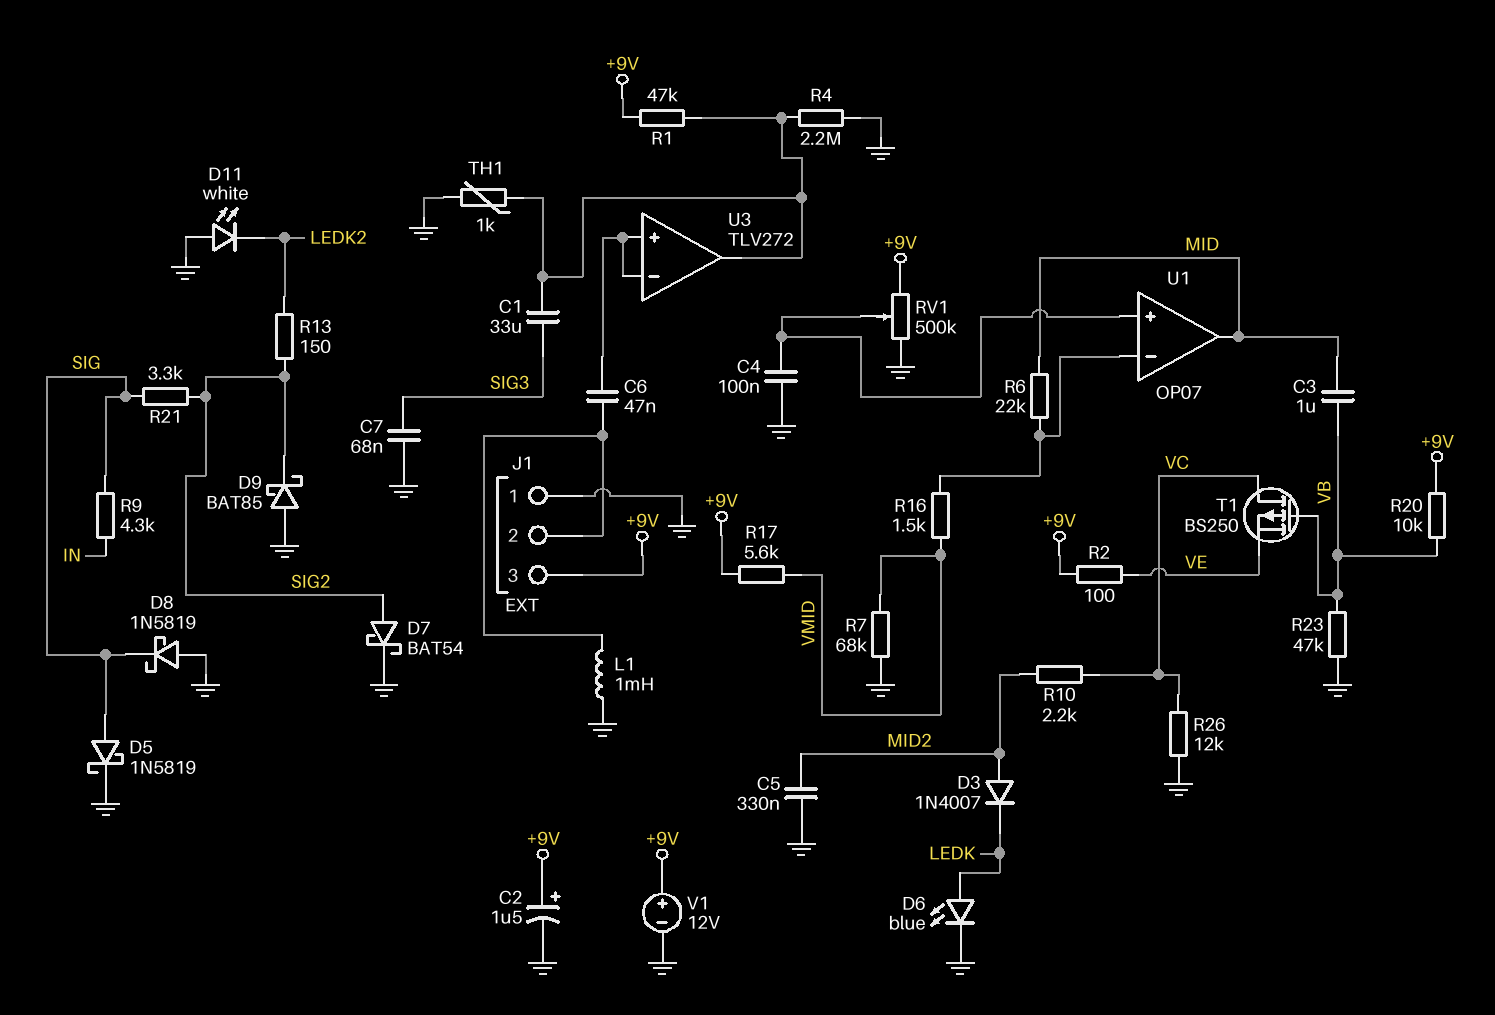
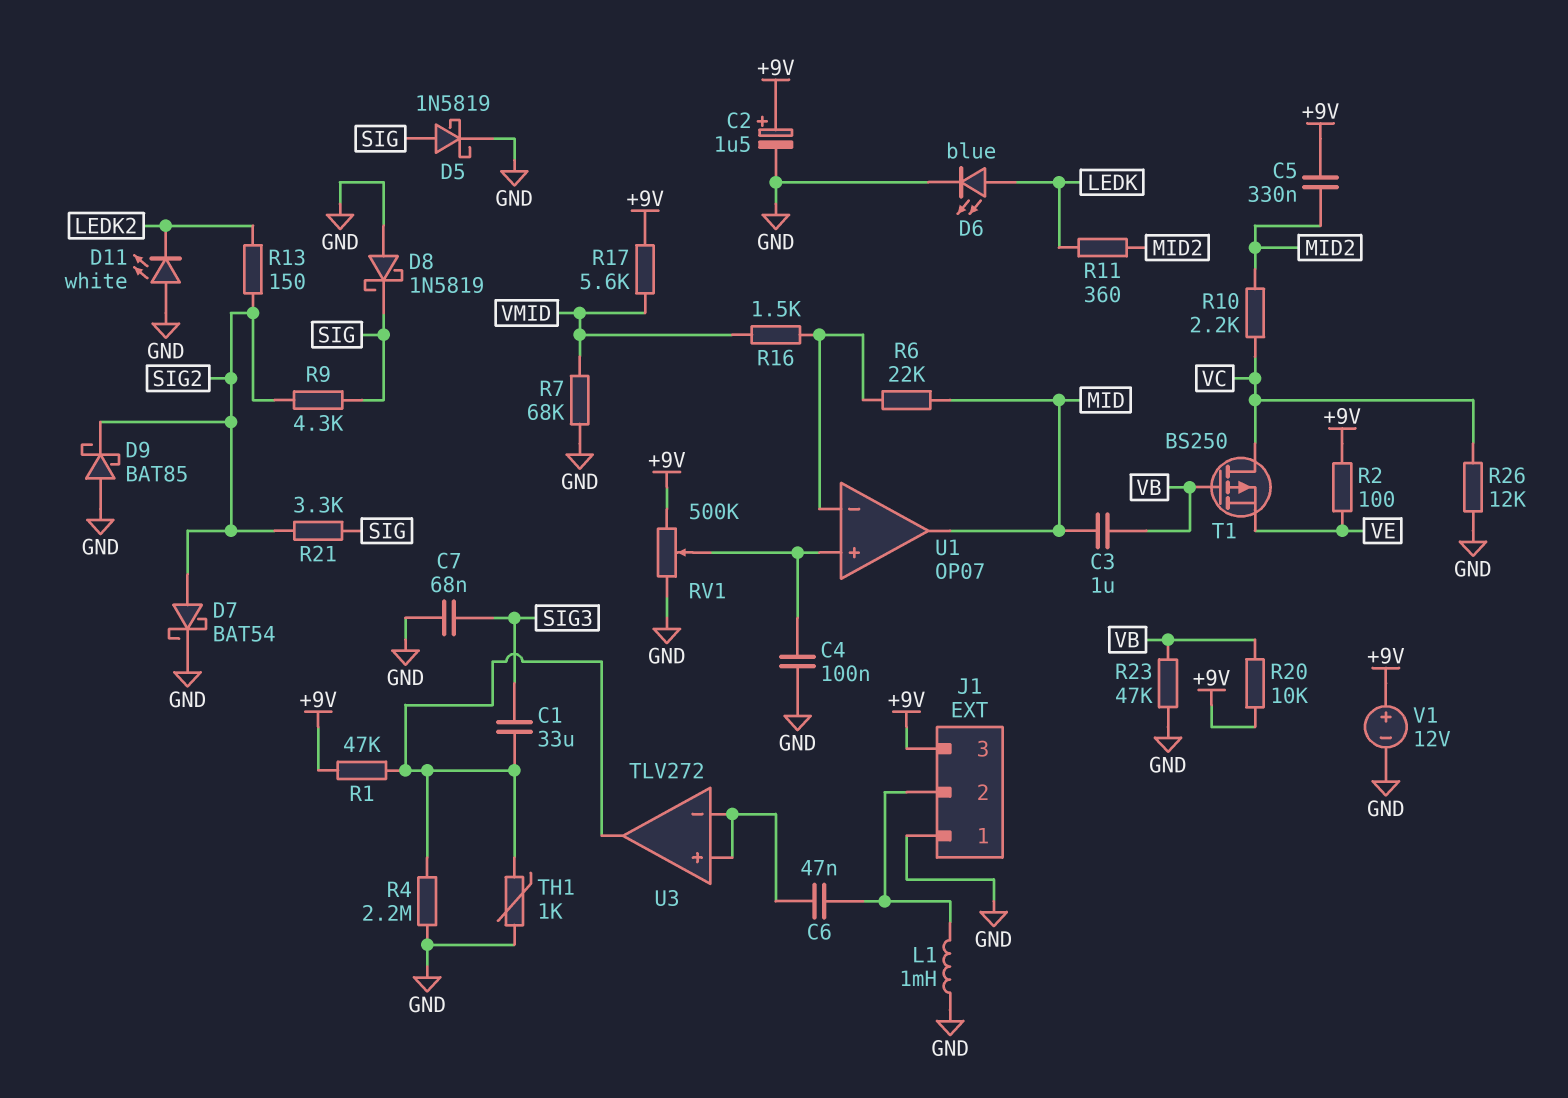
C5: 330nF (GND, MID2) -> 330nF (+9V, MID2)
D3: diode 1N4007 (A MID2, K LEDK) -> none
R9: 4.3k (IN, SIG) -> 4.3k (SIG, SIG2)
R11: none -> 360 (LEDK, MID2)

